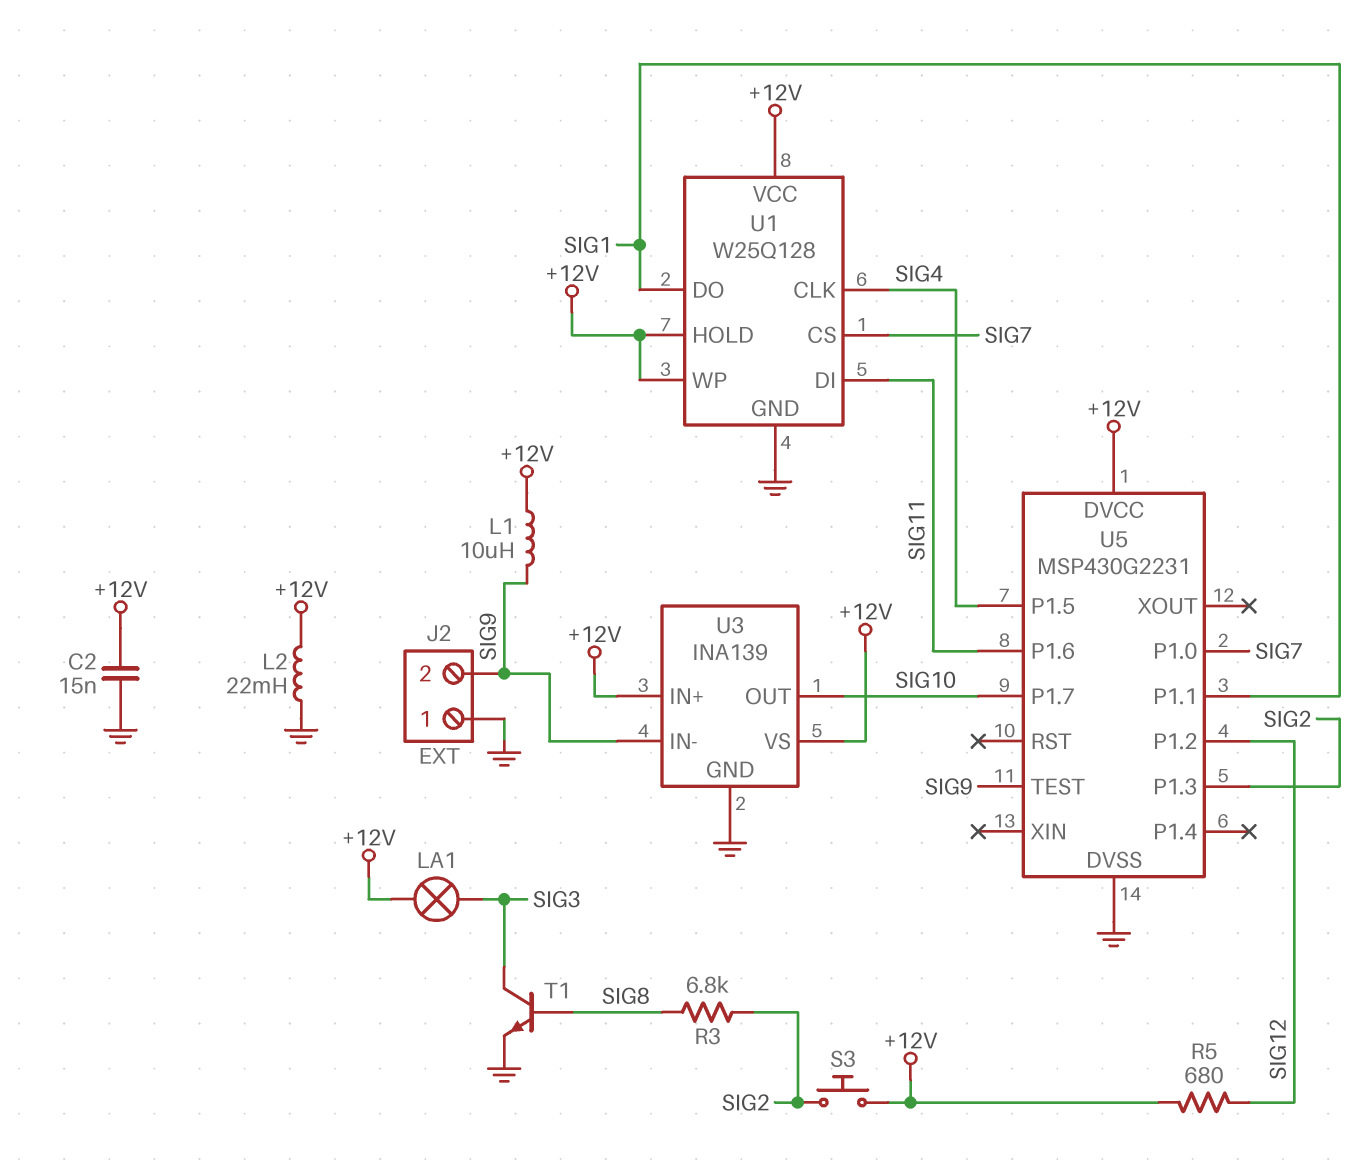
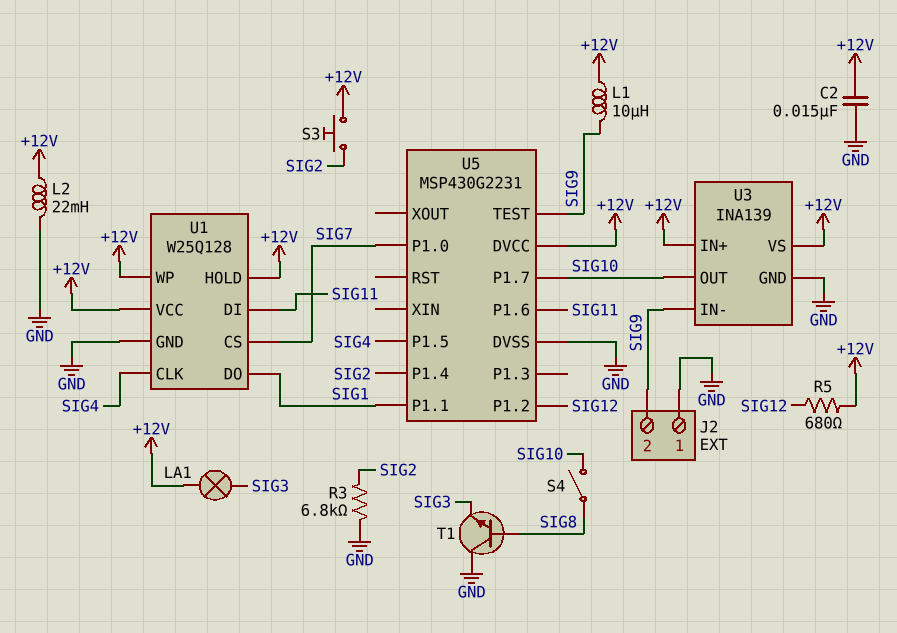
R3: 6.8k (SIG2, SIG8) -> 6.8k (GND, SIG2)
S4: none -> switch (SIG8, SIG10)
T1: NPN (B SIG8, C SIG3, E GND) -> NPN (B SIG8, C GND, E SIG3)
U5 pin P1.3: SIG2 -> none
U5 pin P1.4: none -> SIG2

